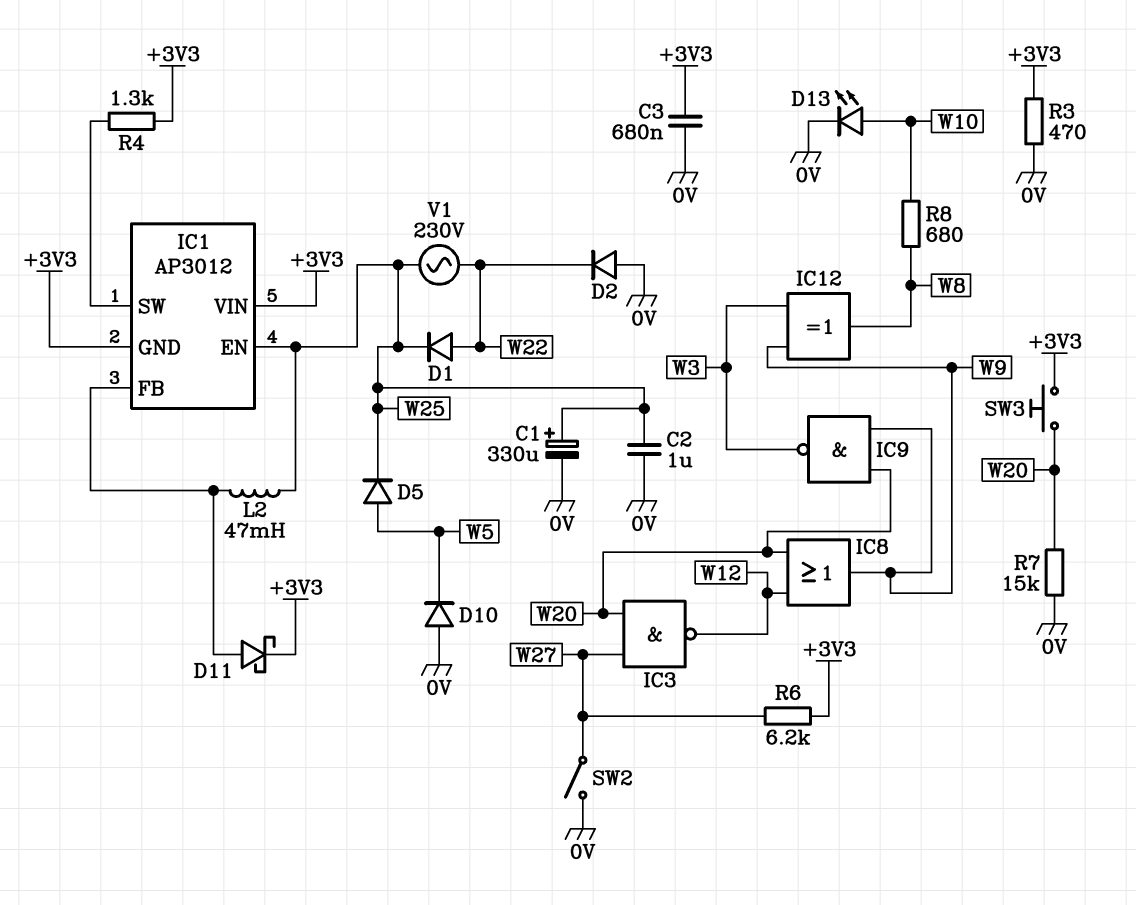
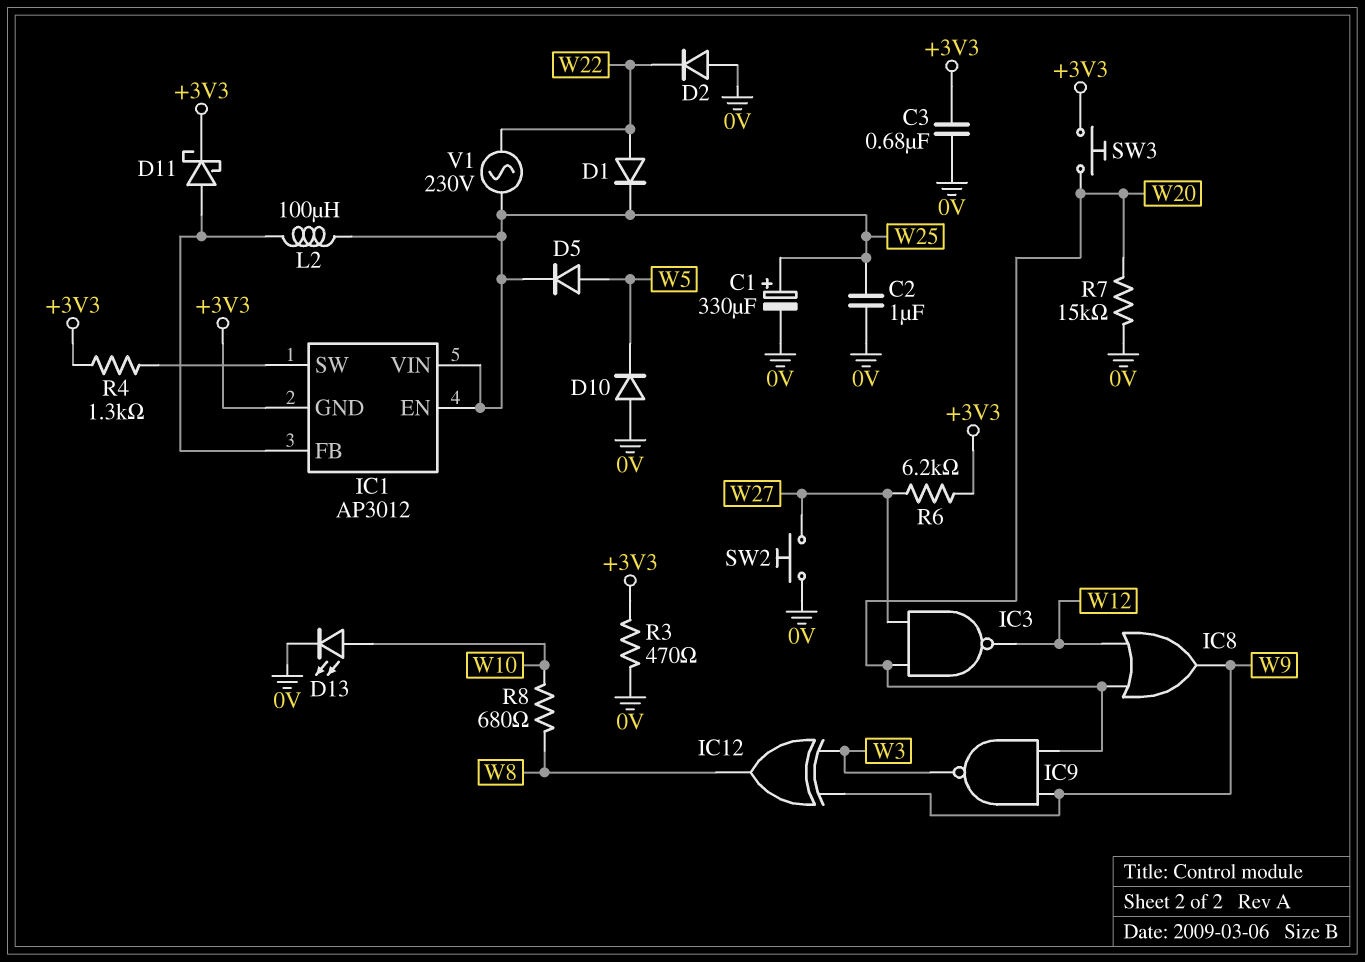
IC1 pin VIN: +3V3 -> W25
L2: 47mH (IC1/FB, W25) -> 100uH (IC1/FB, W25)
SW2: switch (0V, W27) -> button (0V, W27)

